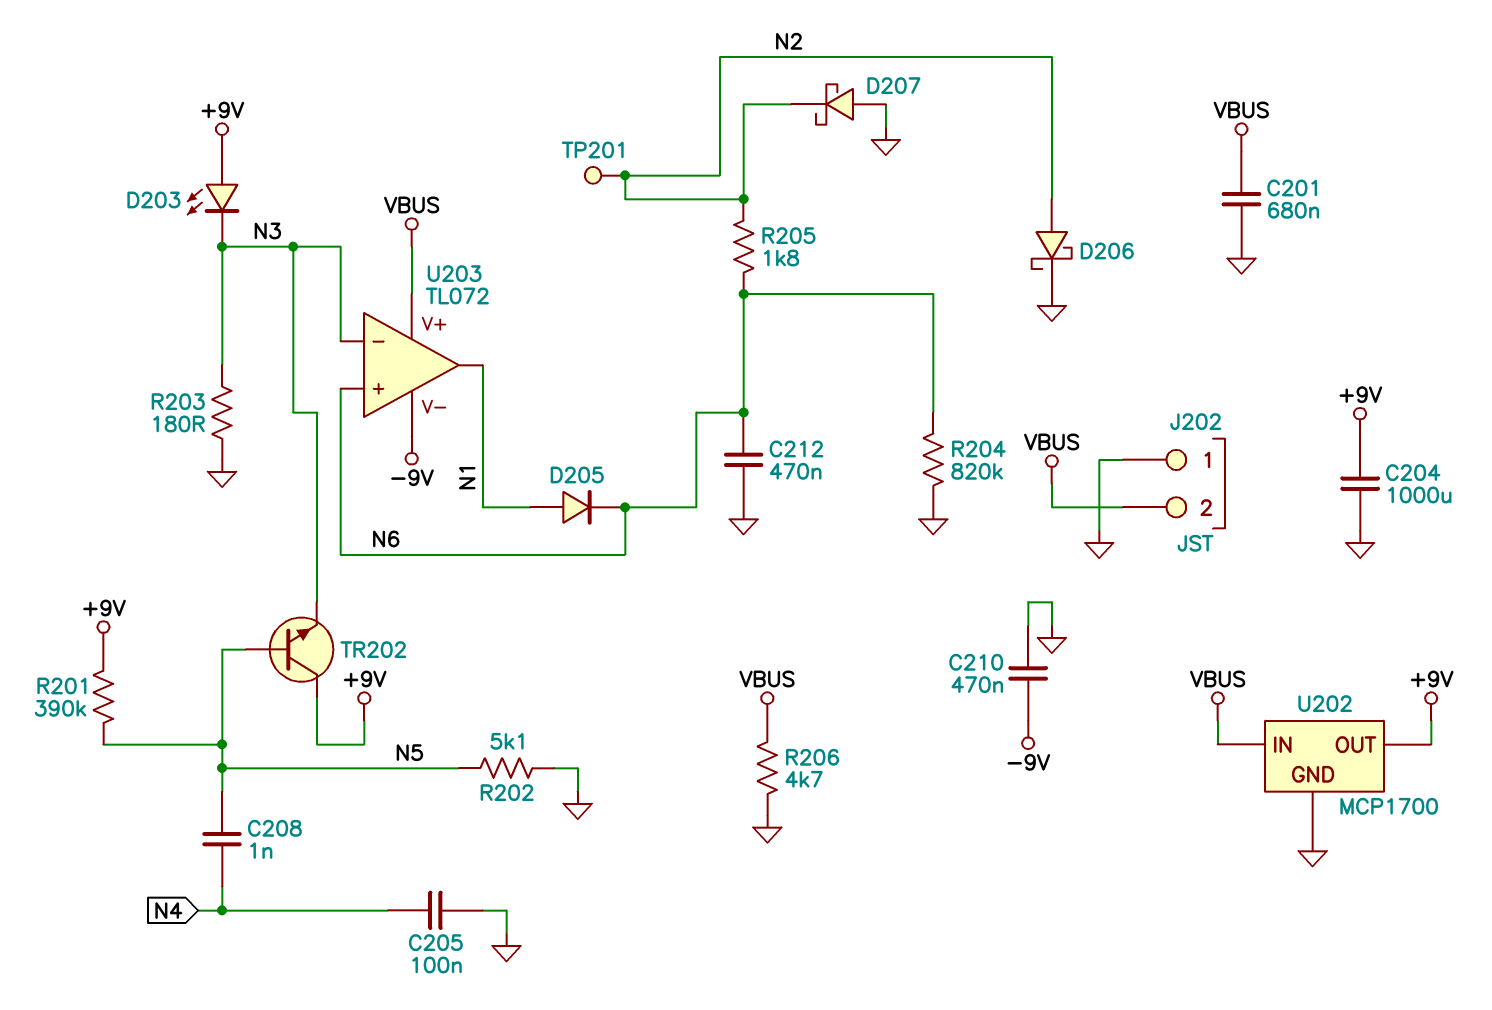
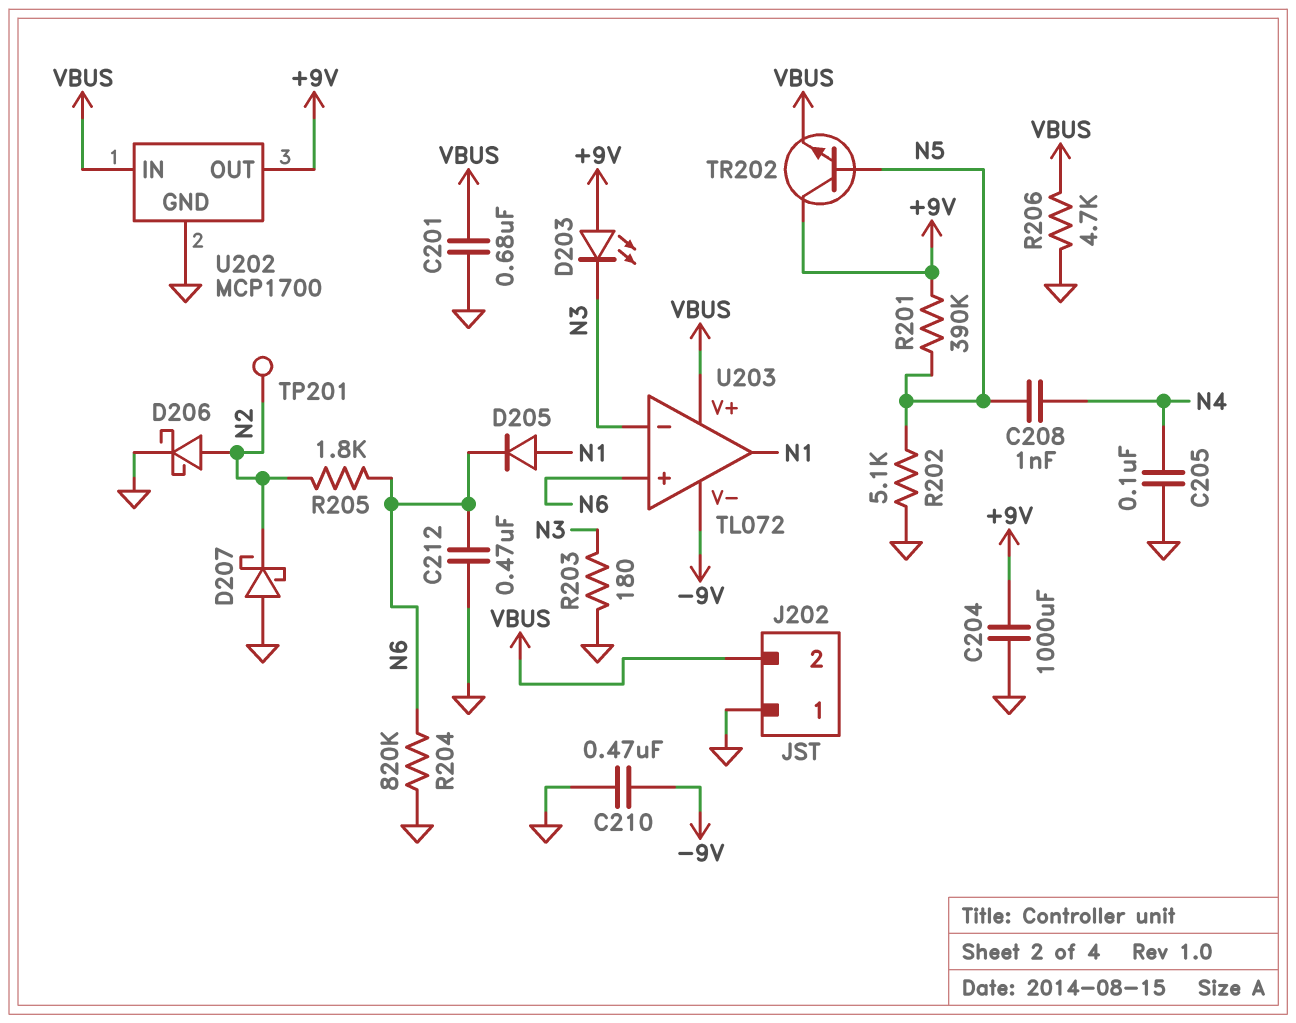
TR202: NPN (B N5, C +9V, E N3) -> NPN (B N5, C +9V, E VBUS)

